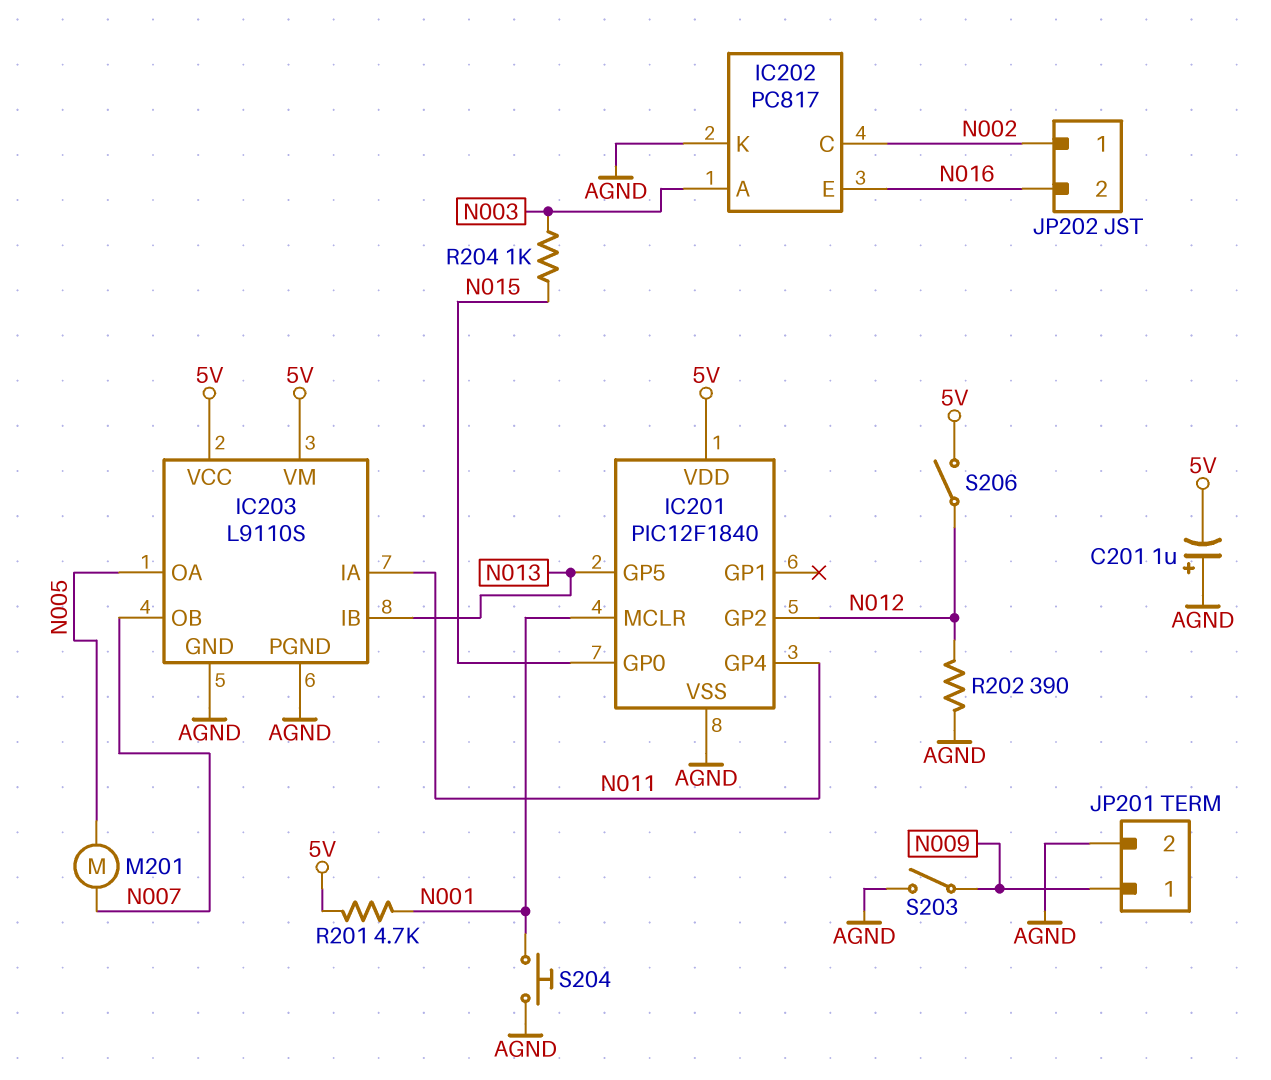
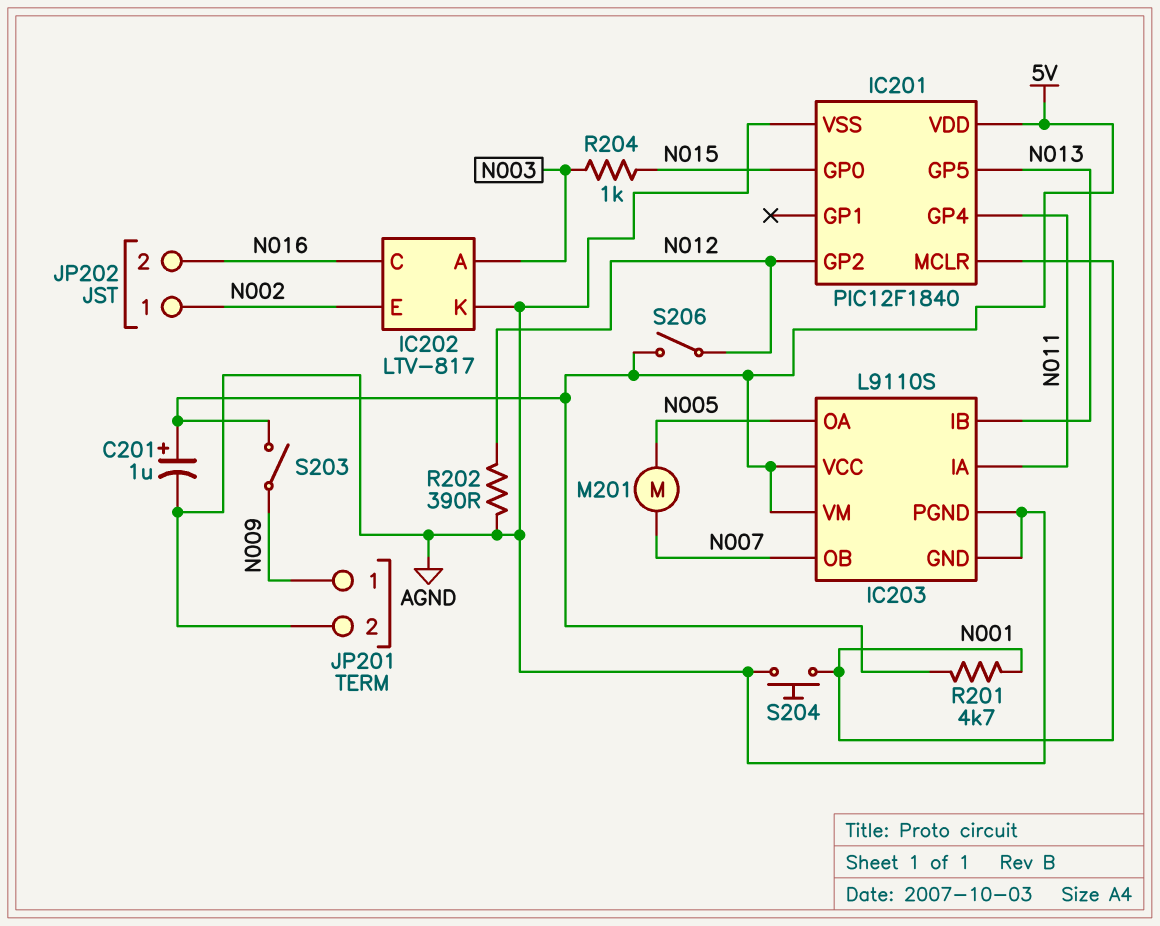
C201: 1uF (plus AGND, minus 5V) -> 1uF (plus 5V, minus AGND)
IC202: PC817 -> LTV-817
IC202 pin C: N002 -> N016
IC202 pin E: N016 -> N002
S203: switch (AGND, N009) -> switch (5V, N009)

